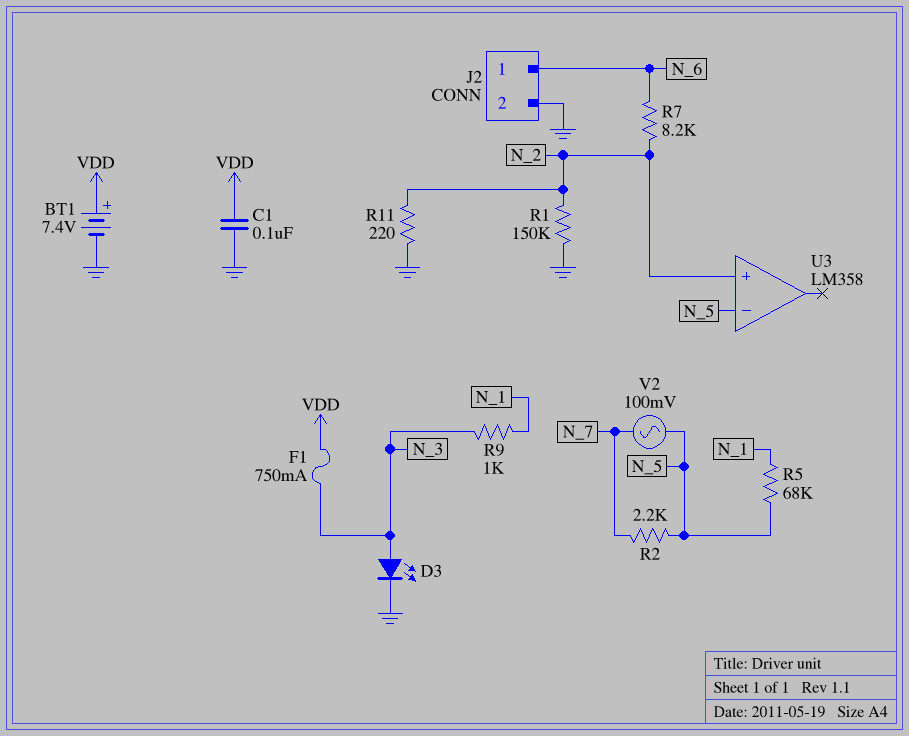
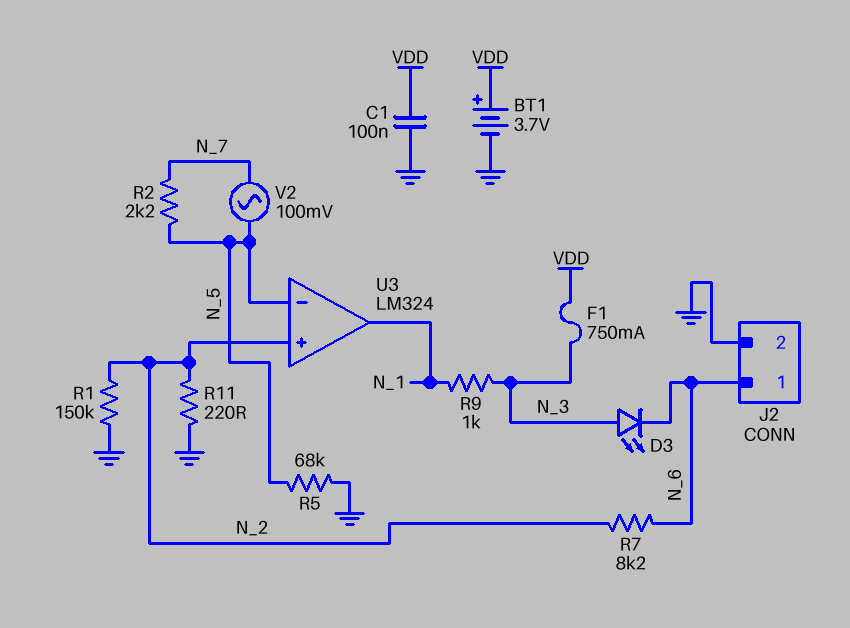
BT1: 7.4V (plus VDD, minus GND) -> 3.7V (plus VDD, minus GND)
D3: LED (A N_3, K GND) -> LED (A N_3, K N_6)
R5: 68k (N_1, N_5) -> 68k (GND, N_5)
U3: LM358 -> LM324
U3 pin out: none -> N_1

